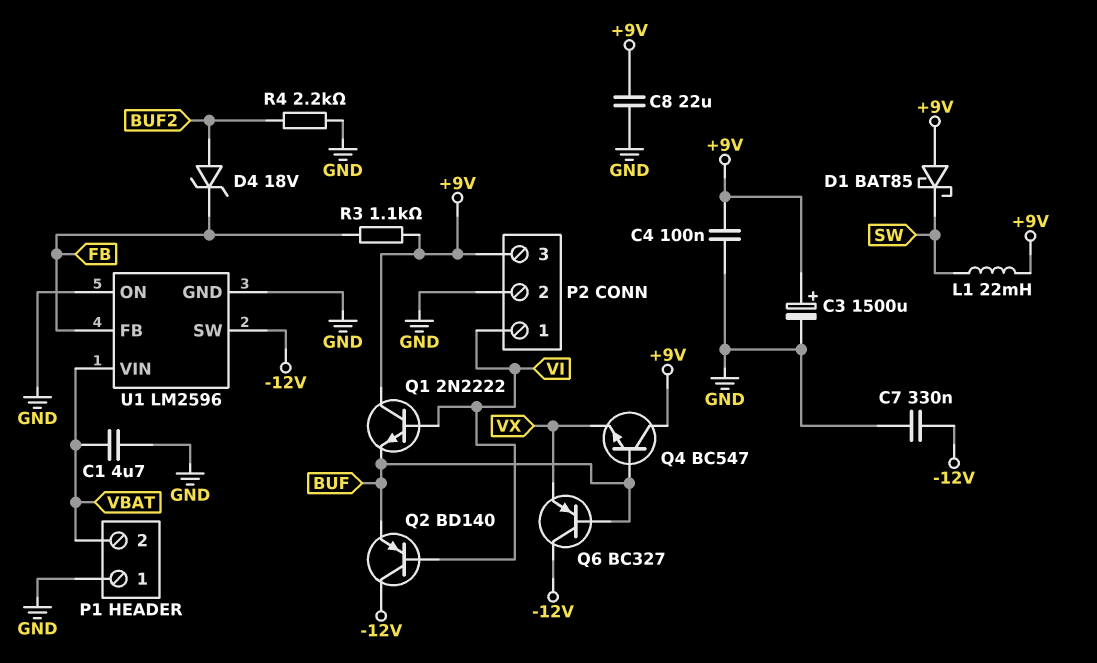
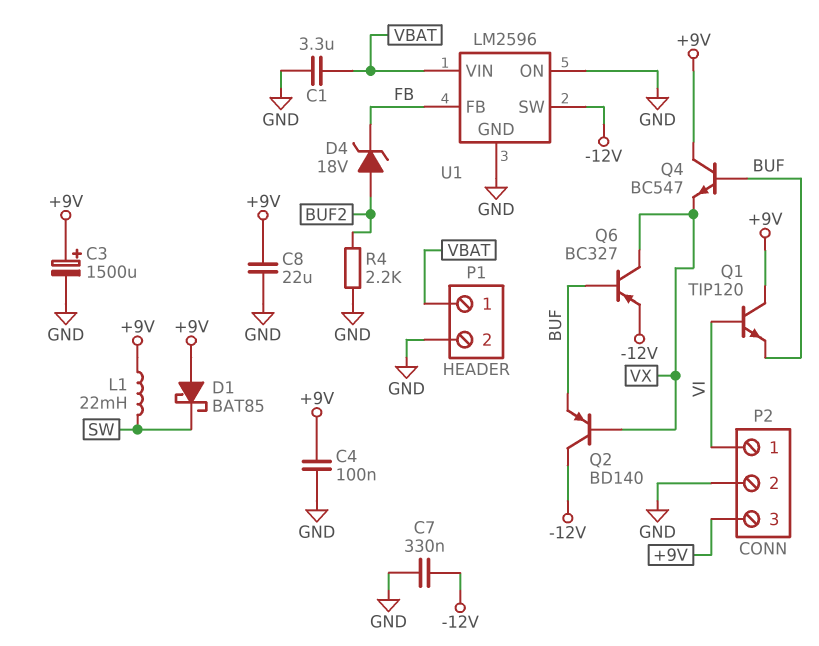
C1: 4.7uF (GND, VBAT) -> 3.3uF (GND, VBAT)
P1 pin 1: GND -> VBAT
P1 pin 2: VBAT -> GND
Q1: NPN 2N2222 (B VI, C +9V, E BUF) -> NPN TIP120 (B VI, C +9V, E BUF)
Q2: PNP BD140 (B VI, C -12V, E BUF) -> PNP BD140 (B VX, C -12V, E BUF)
Q6: PNP BC327 (B BUF, C -12V, E VX) -> PNP BC327 (B BUF, C VX, E -12V)
R3: 1.1k (+9V, FB) -> none

